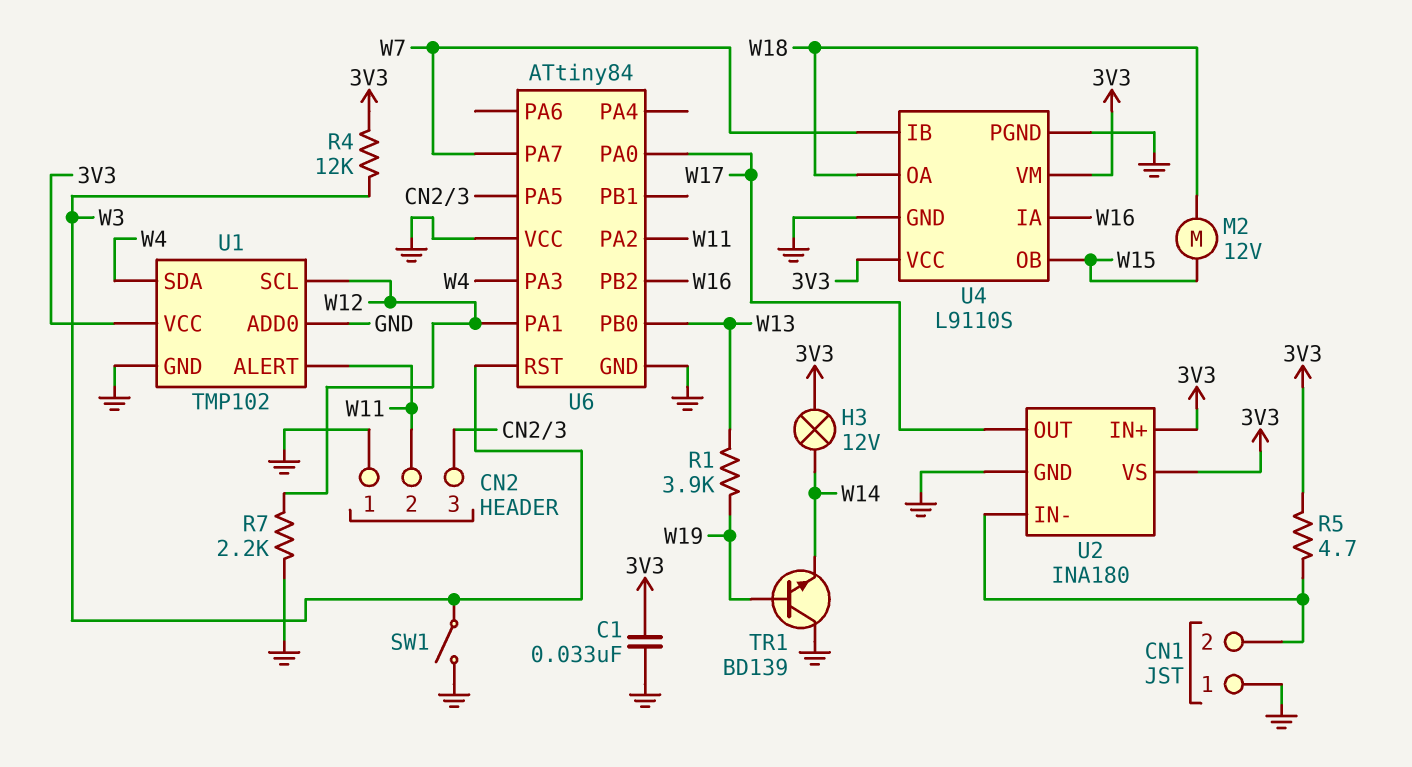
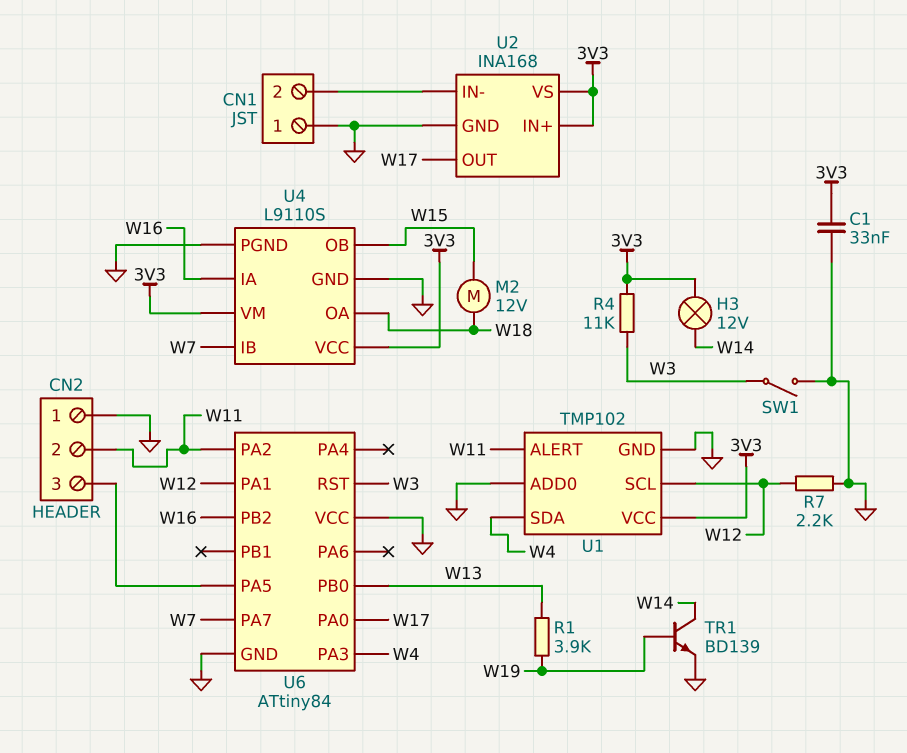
R4: 12k (3V3, W3) -> 11k (3V3, W3)
R5: 4.7 (3V3, CN1/2) -> none
TR1: NPN BD139 (B W19, C GND, E W14) -> NPN BD139 (B W19, C W14, E GND)
U2: INA180 -> INA168

